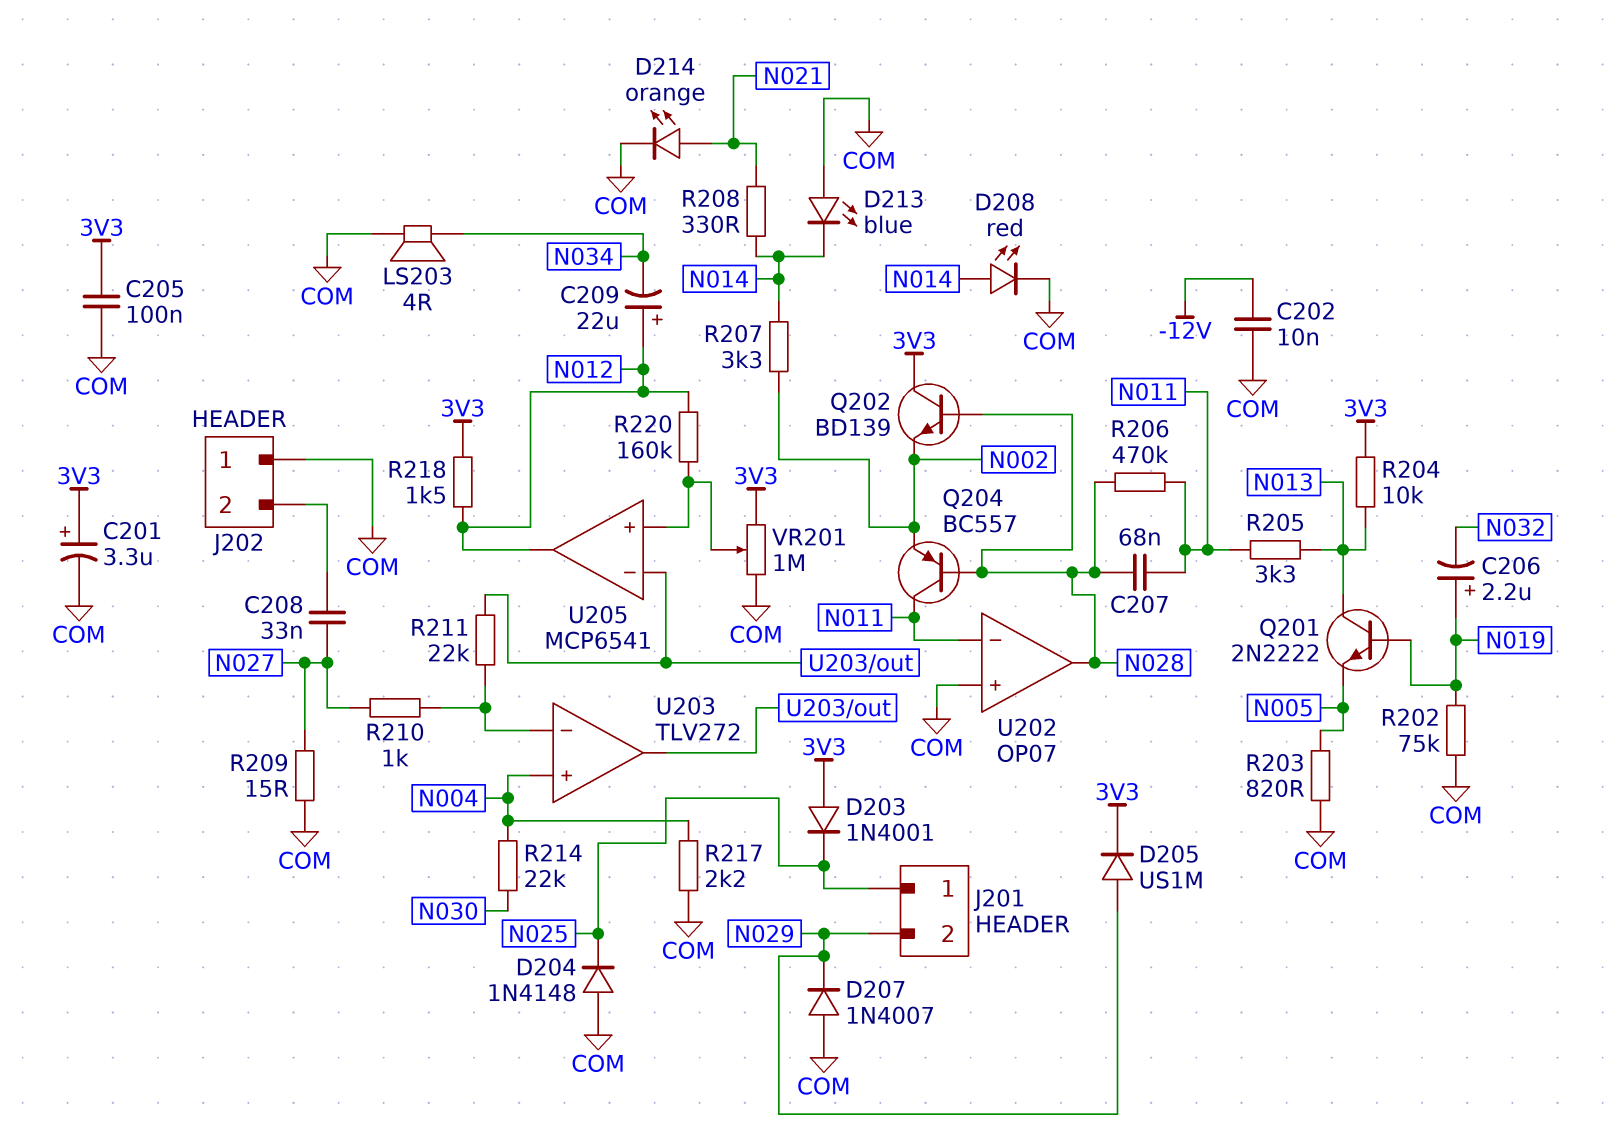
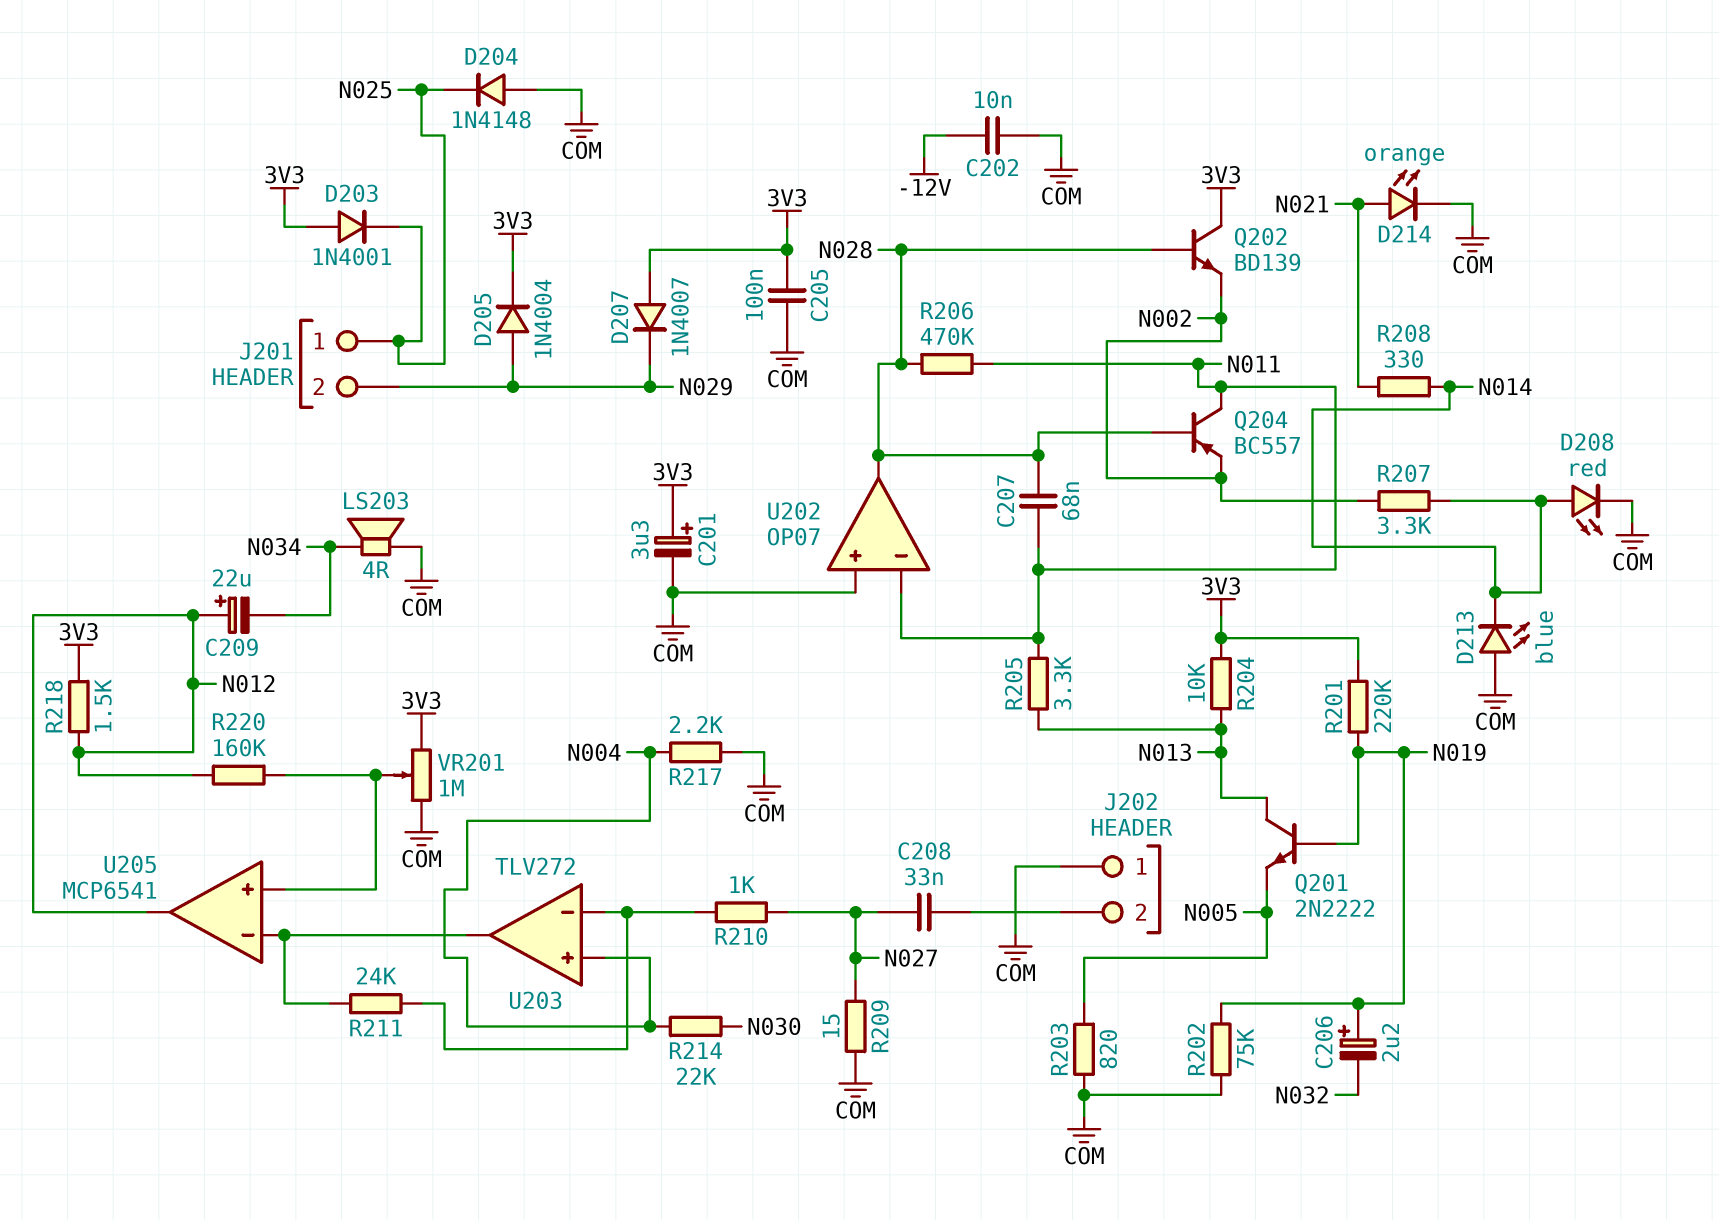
D205: diode US1M (A N029, K 3V3) -> diode 1N4004 (A N029, K 3V3)
D207: diode 1N4007 (A COM, K N029) -> diode 1N4007 (A 3V3, K N029)
R201: none -> 220k (3V3, N019)
R211: 22k (U203/in-, U203/out) -> 24k (U203/in-, U203/out)

